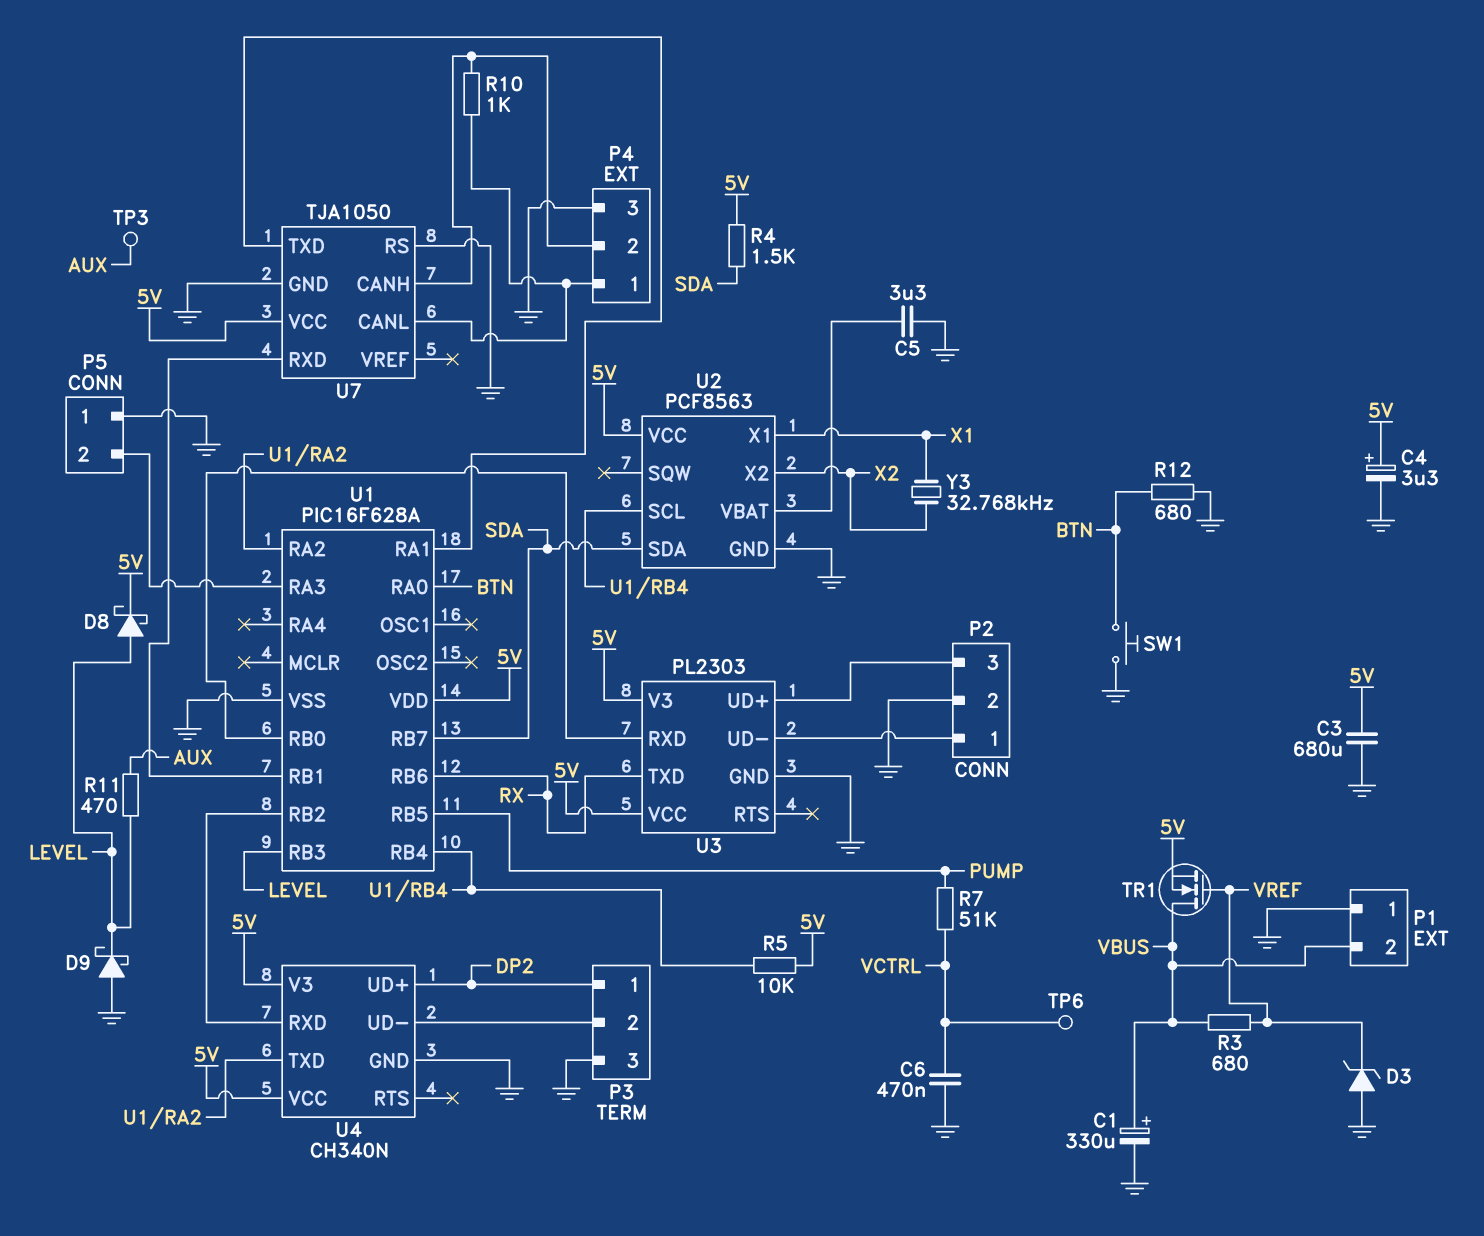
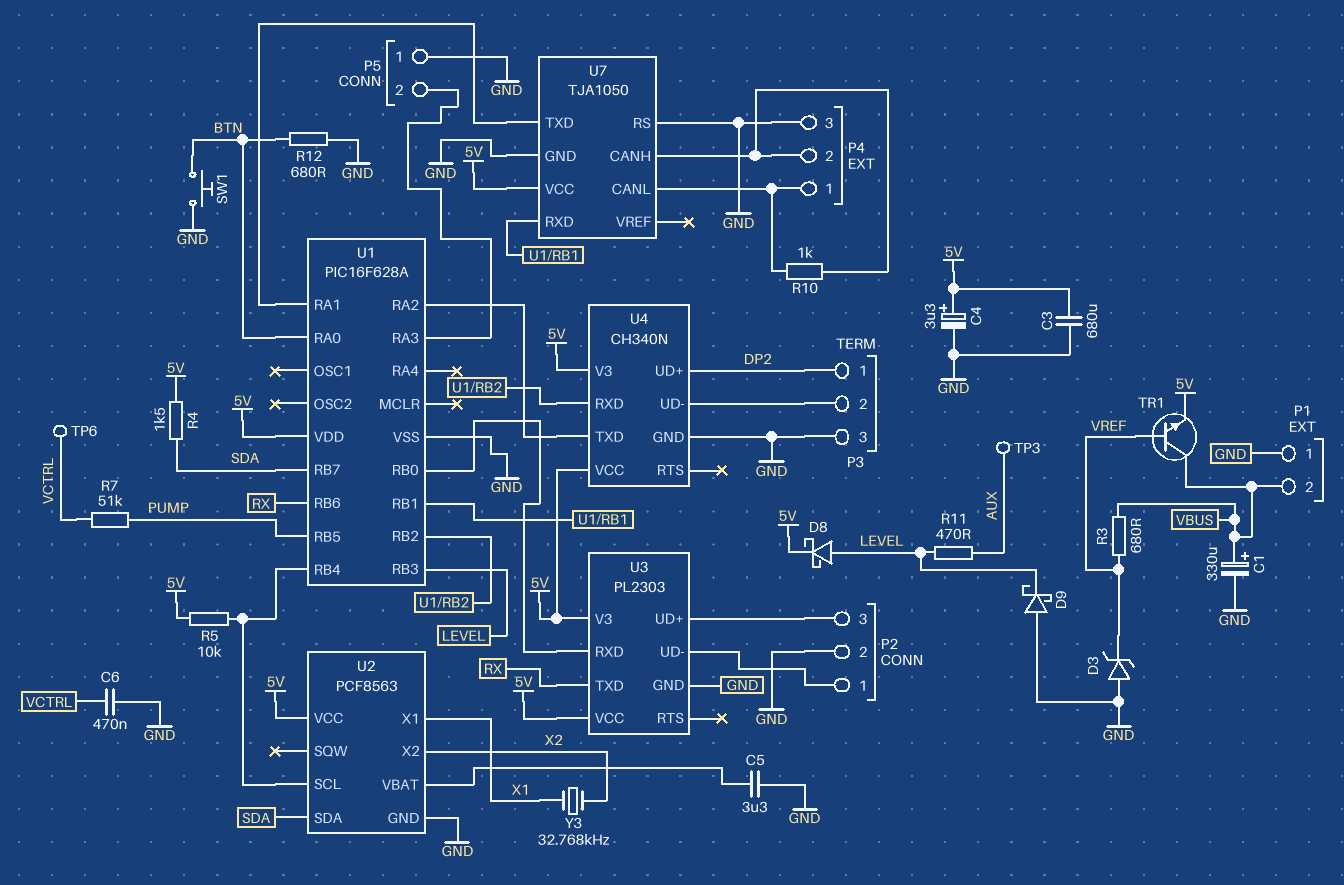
TR1: NMOS (G VREF, D VBUS, S 5V) -> NPN (B VREF, C VBUS, E 5V)

